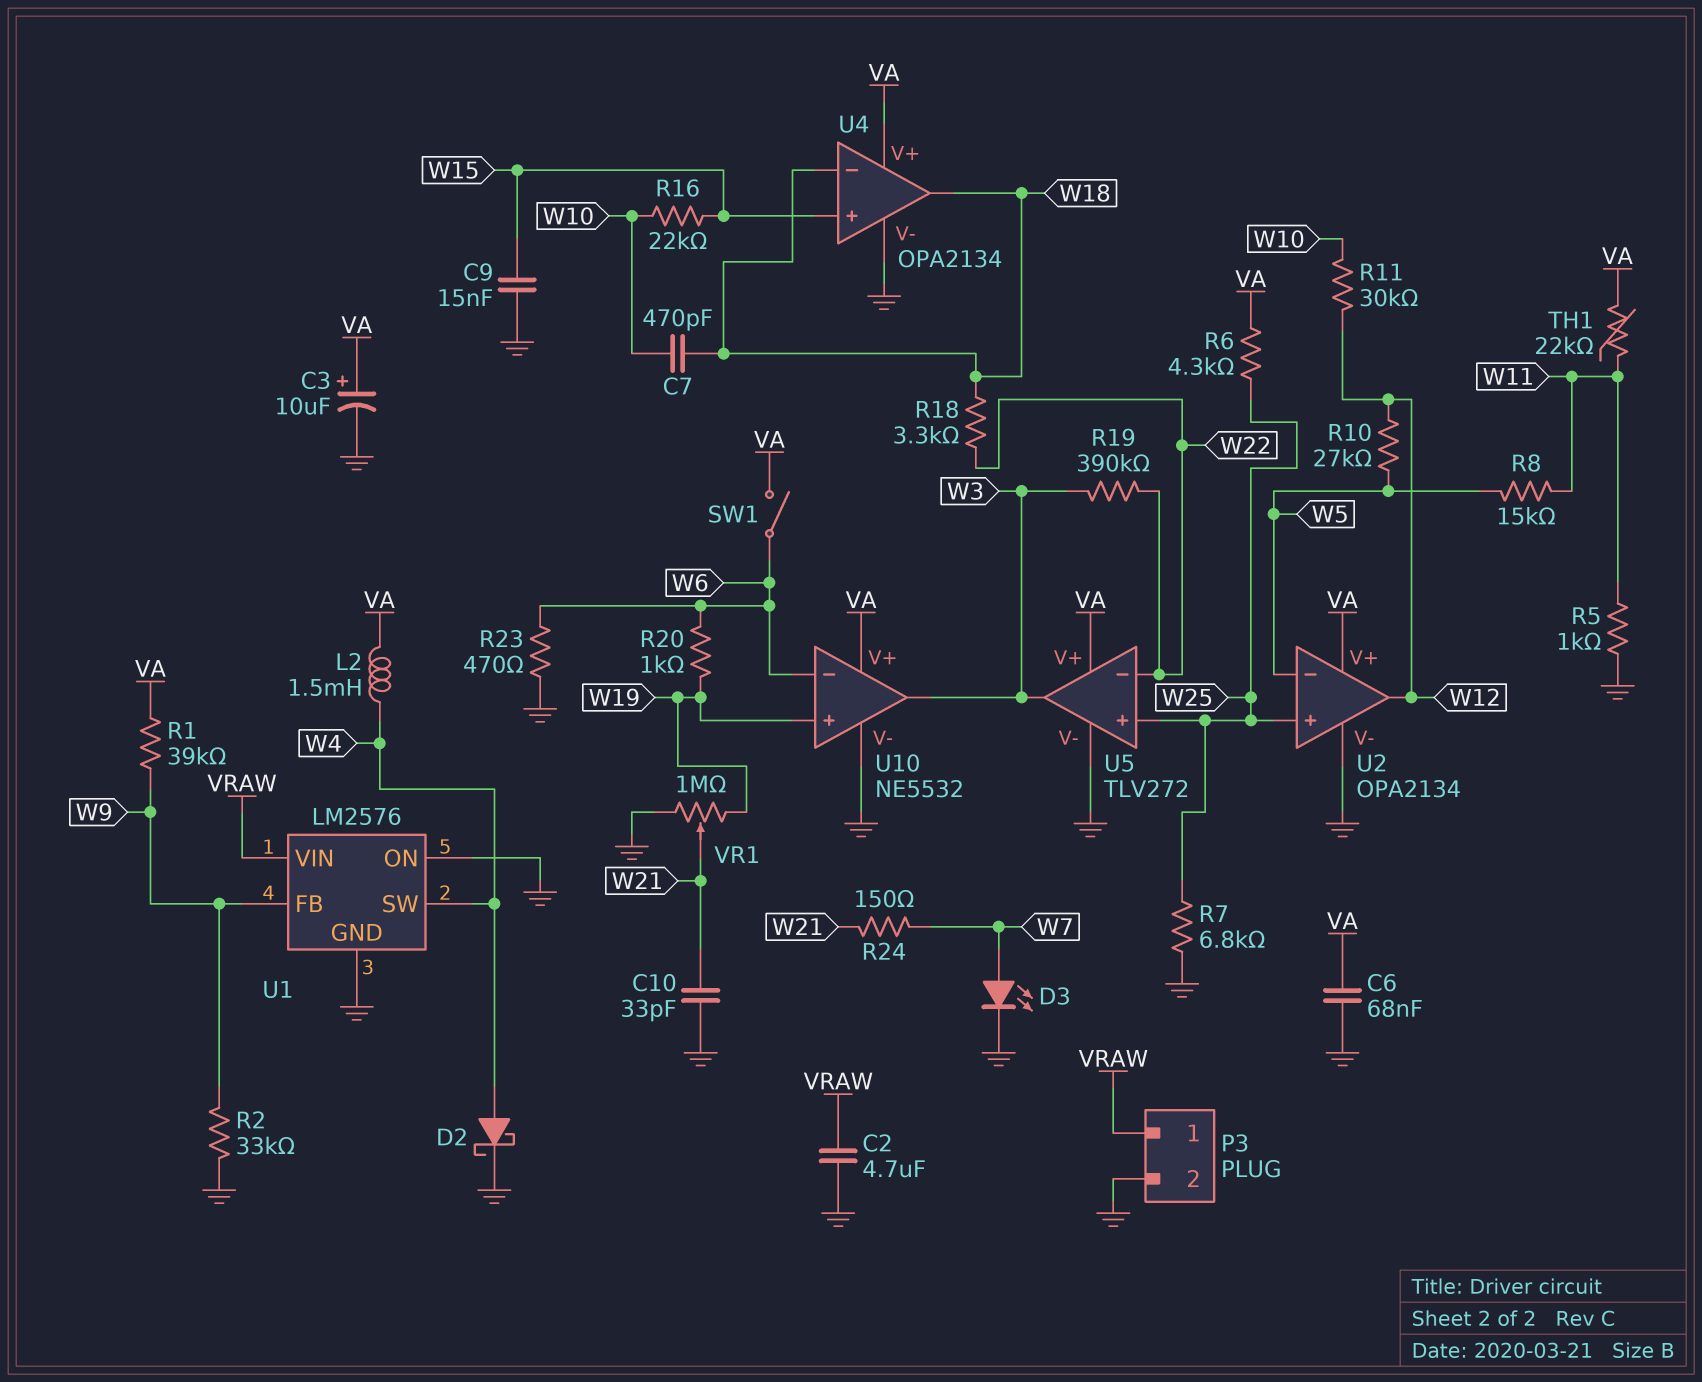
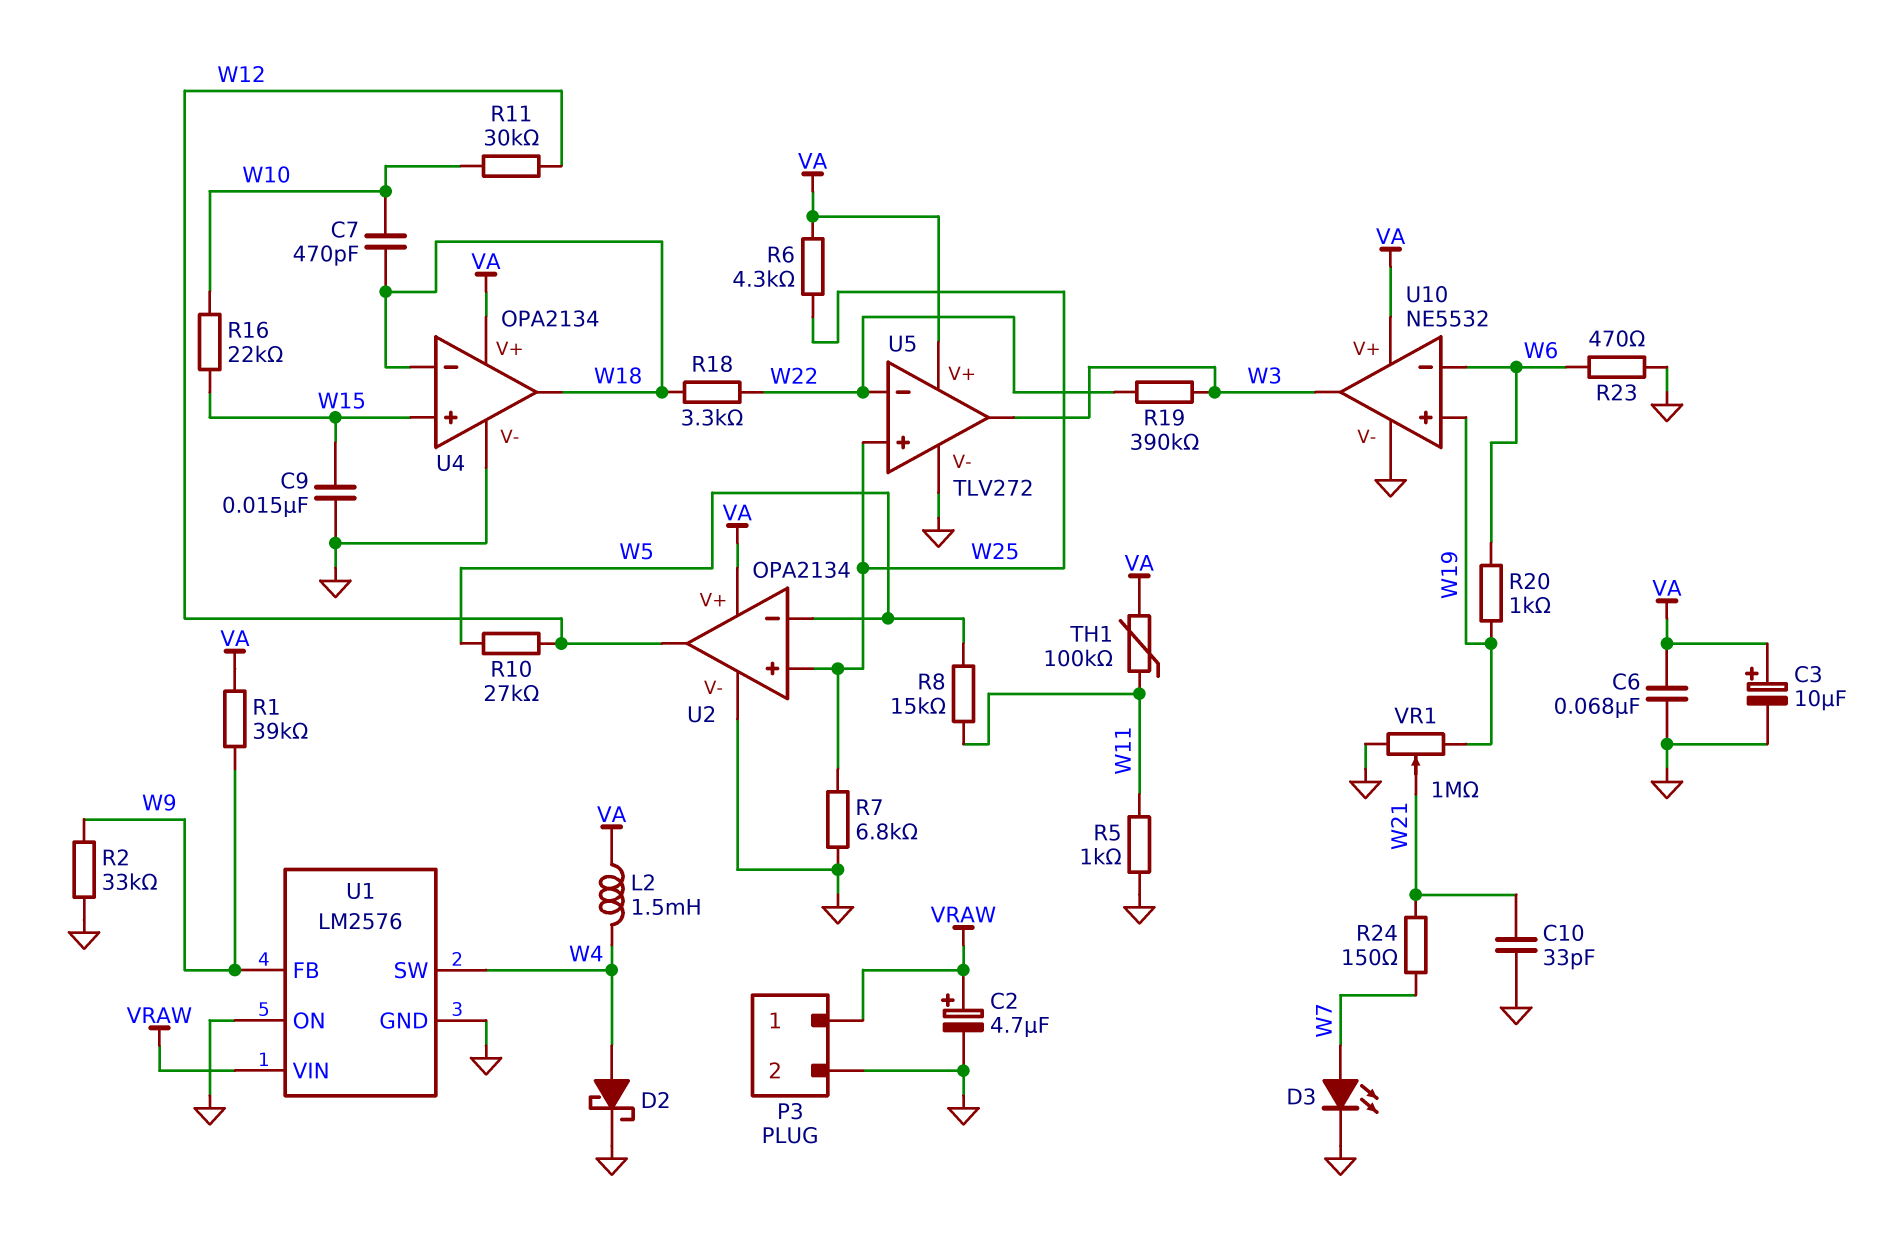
C2: 4.7uF (GND, VRAW) -> 4.7uF (plus VRAW, minus GND)
SW1: switch (VA, W6) -> none
TH1: 22k (VA, W11) -> 100k (VA, W11)

